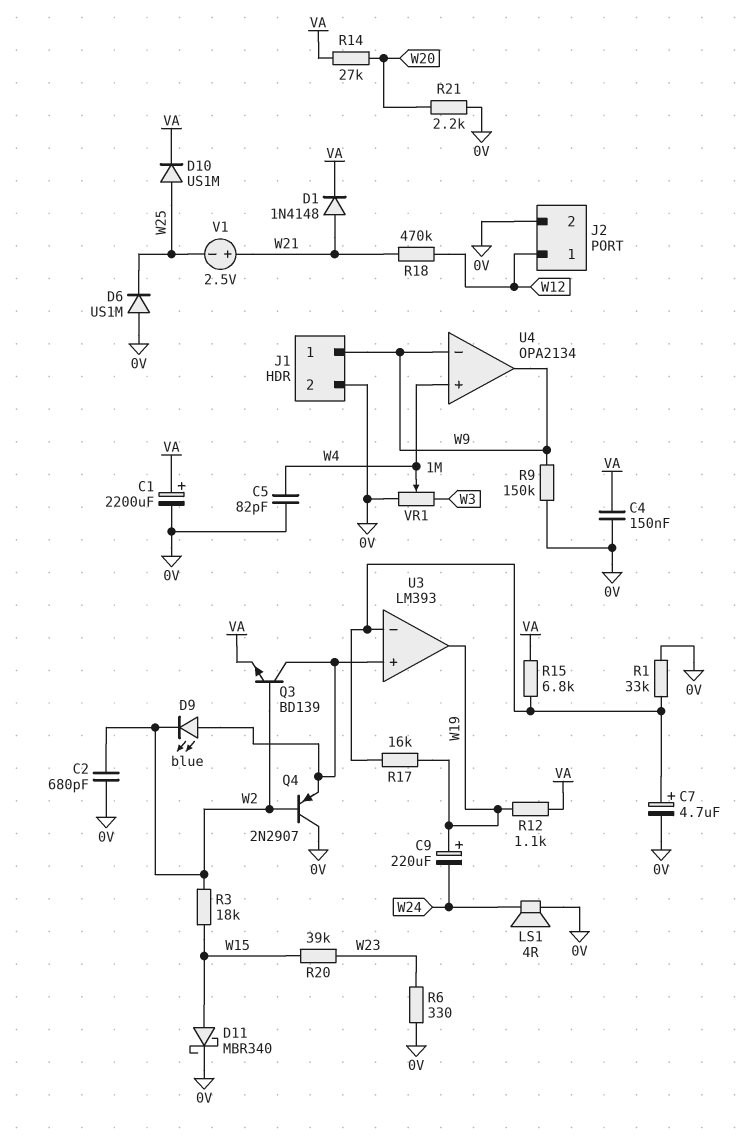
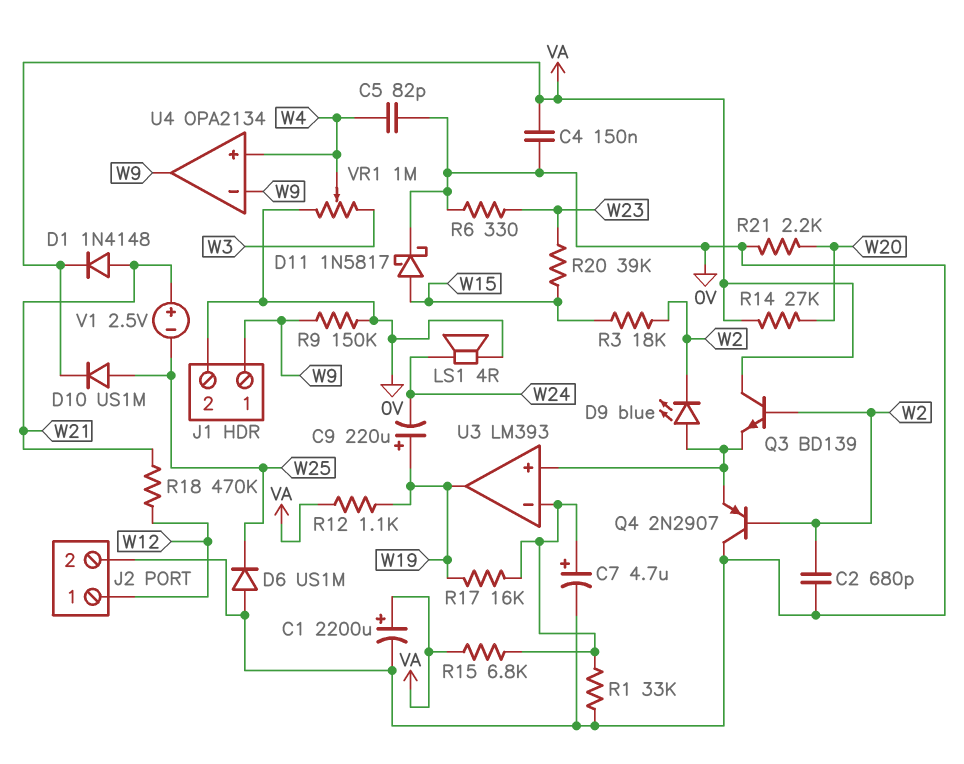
D11: schottky MBR340 (A W15, K 0V) -> schottky 1N5817 (A W15, K 0V)
Q3: NPN BD139 (B W2, C U3/in+, E VA) -> NPN BD139 (B W2, C VA, E U3/in+)

